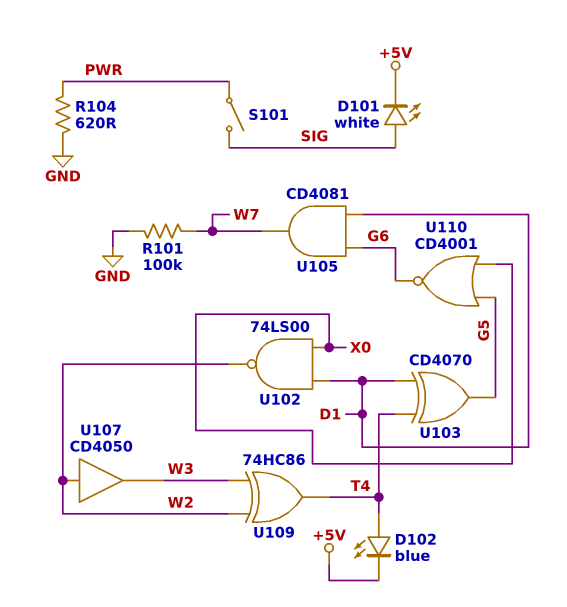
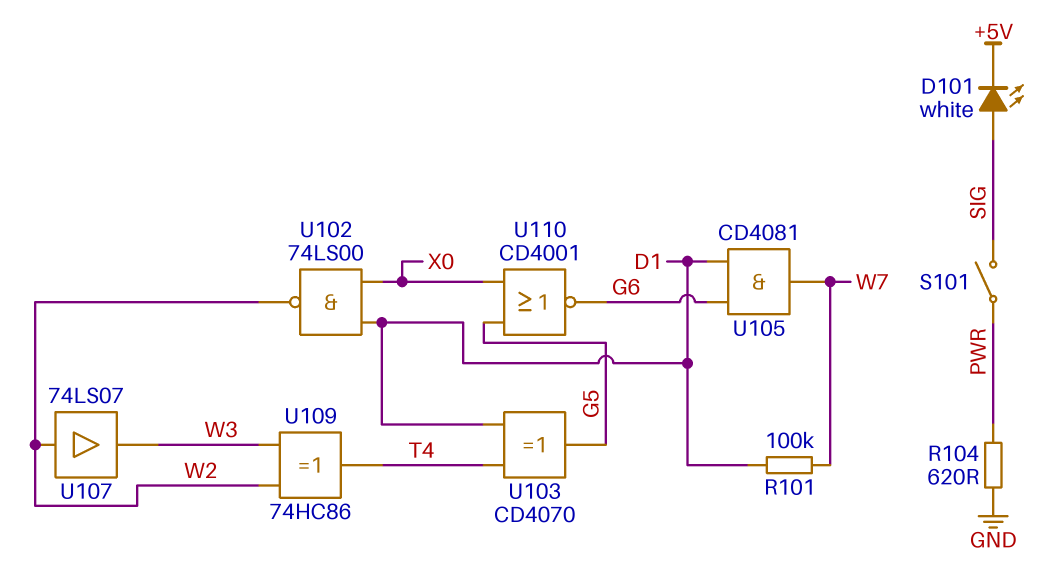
D102: LED blue (A T4, K +5V) -> none
R101: 100k (GND, W7) -> 100k (D1, W7)
U107: buffer CD4050 (in W2, out W3) -> buffer 74LS07 (in W2, out W3)

